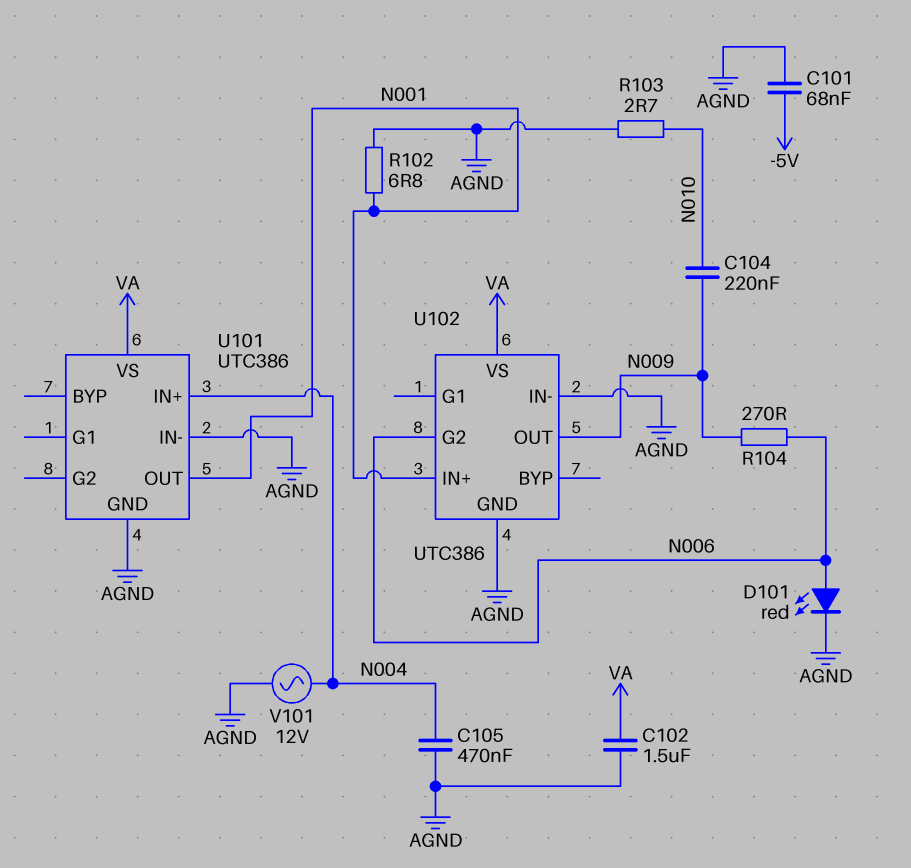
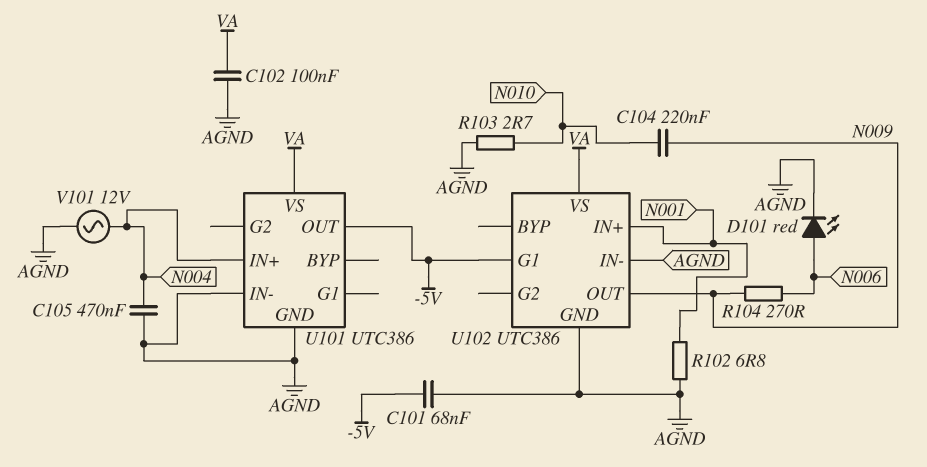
C102: 1.5uF (AGND, VA) -> 100nF (AGND, VA)
U101 pin OUT: N001 -> -5V
U102 pin G1: none -> -5V
U102 pin G2: N006 -> none

